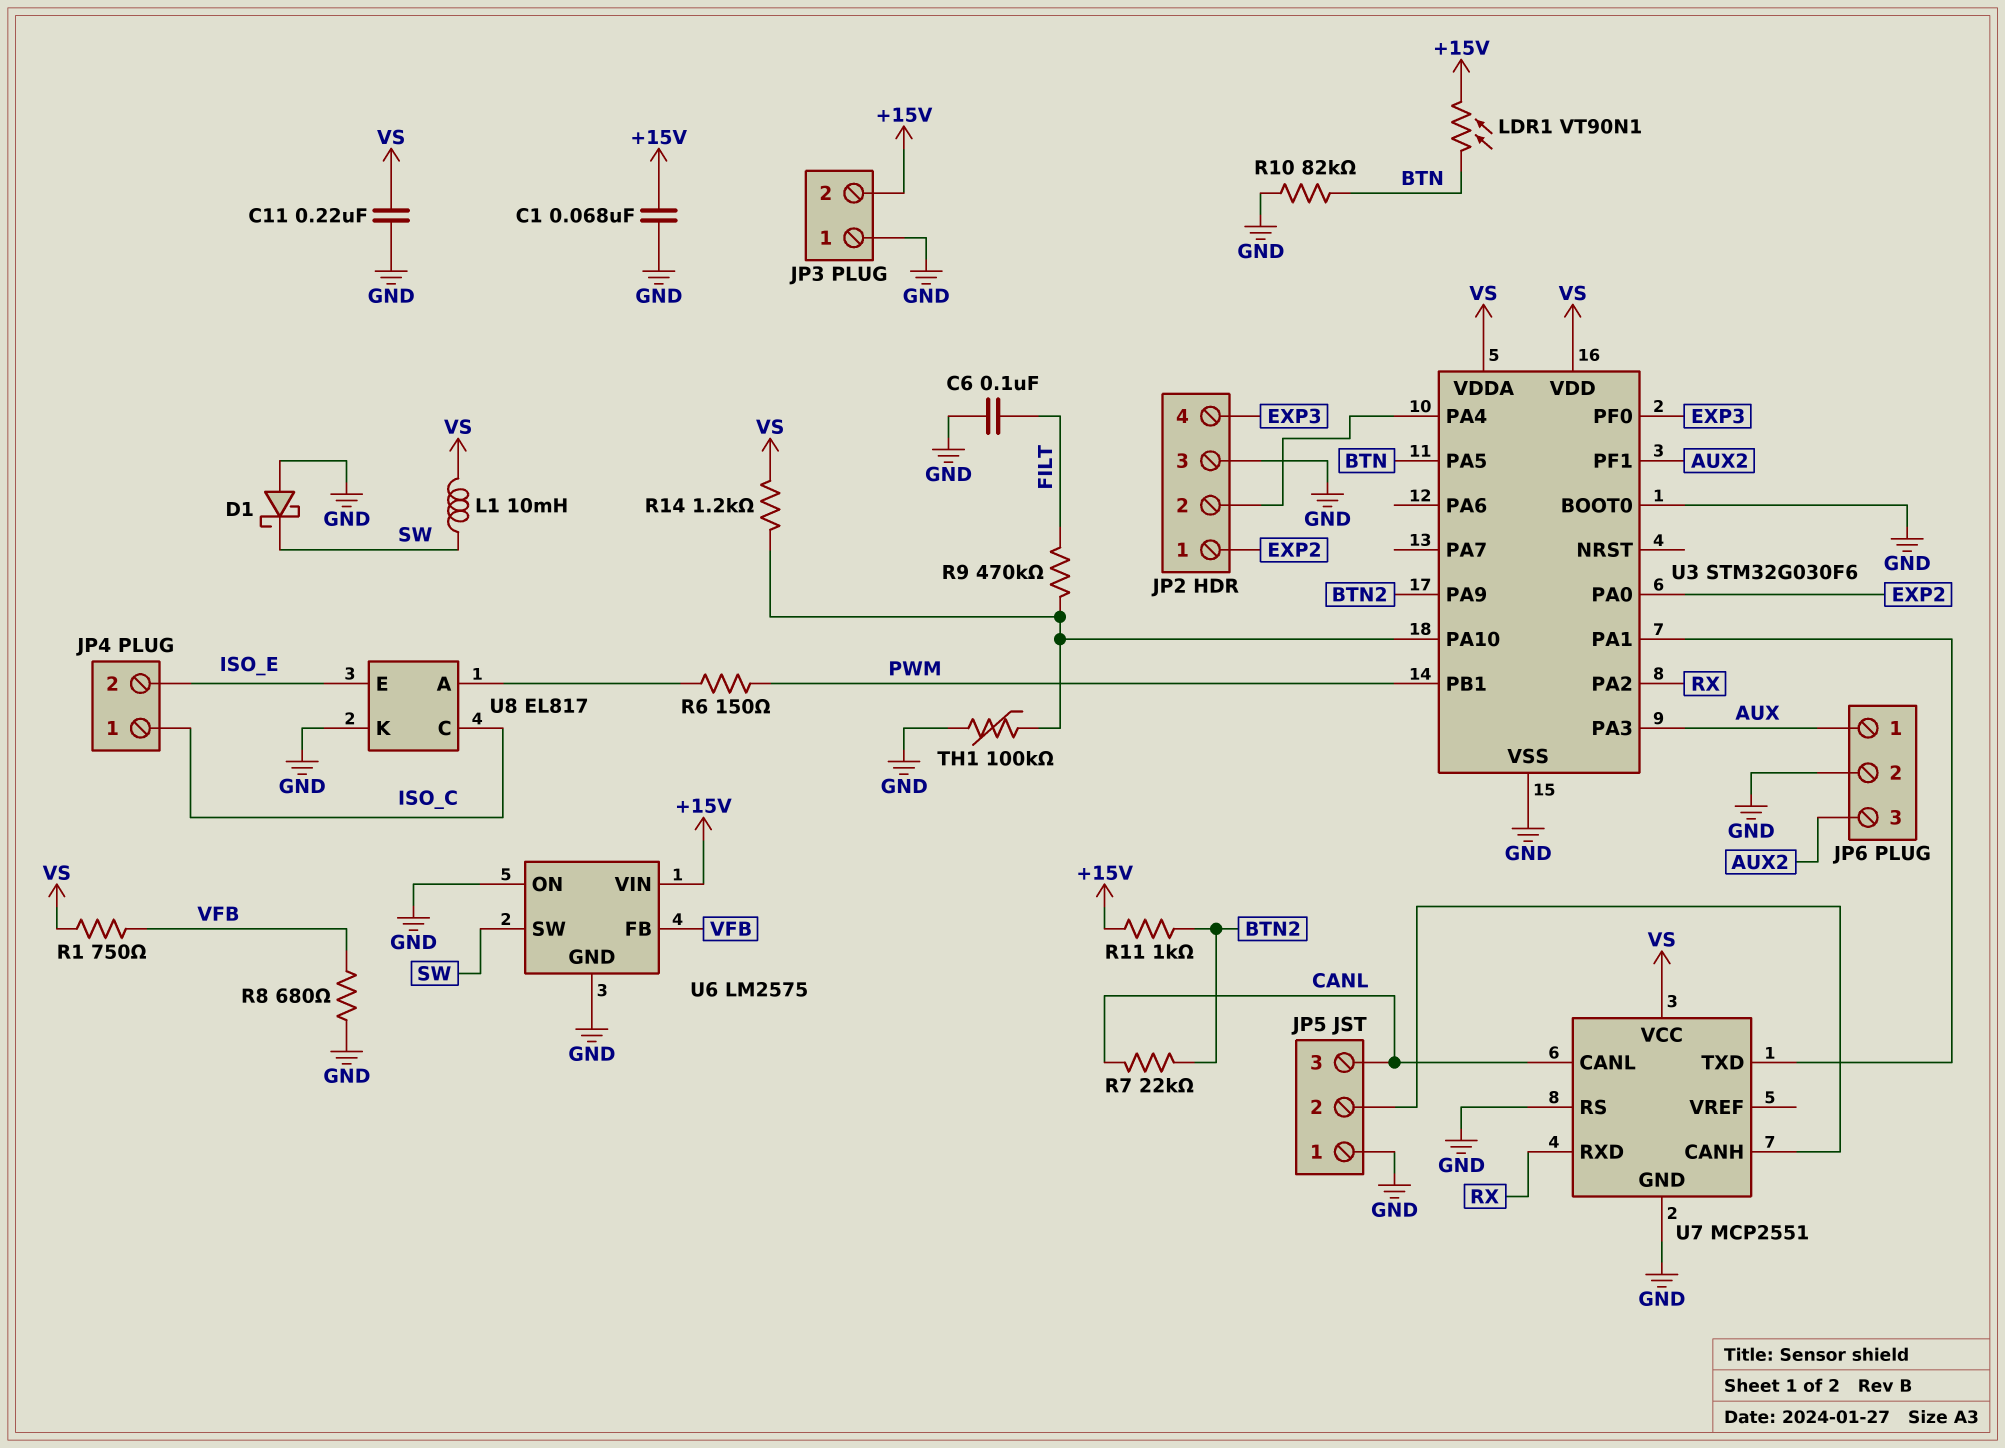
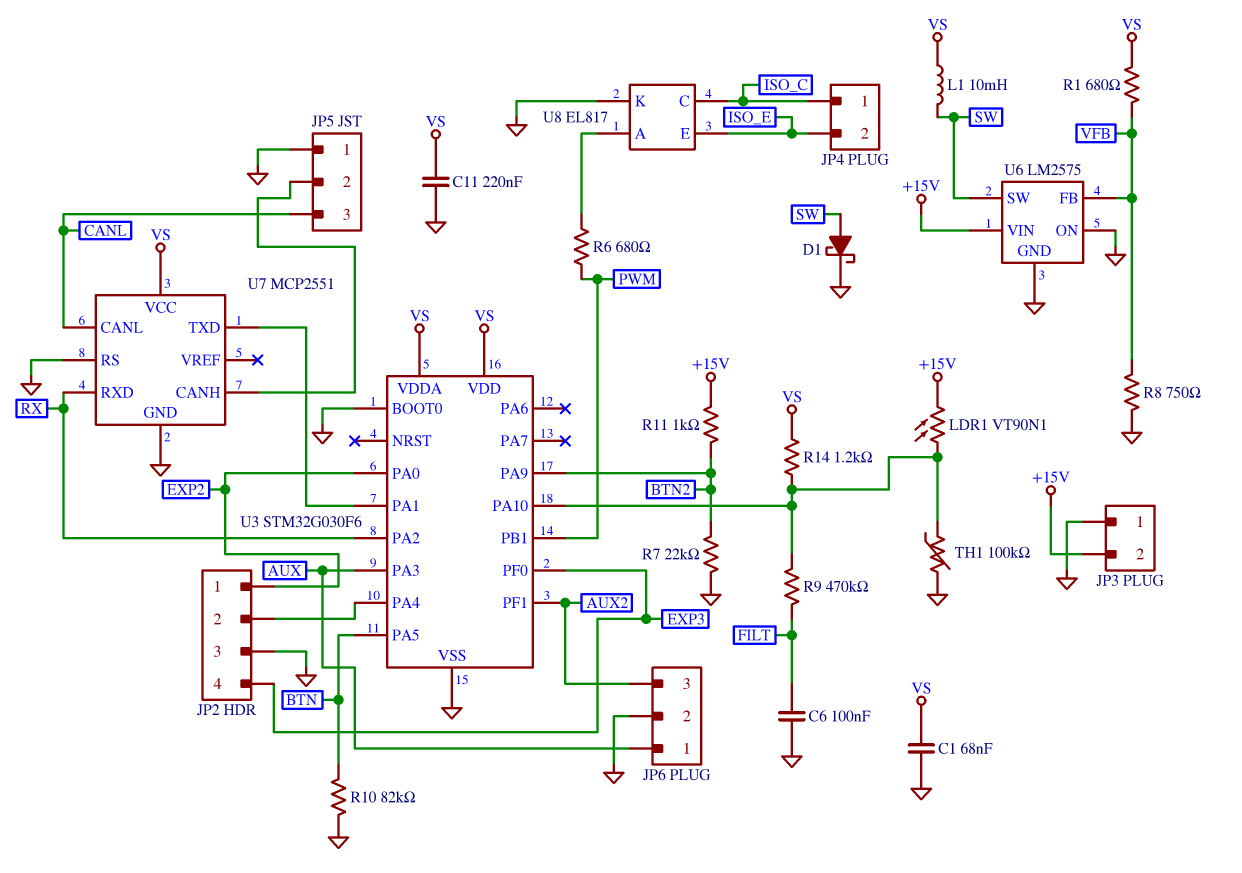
C1: 68nF (+15V, GND) -> 68nF (GND, VS)
D1: schottky (A GND, K SW) -> schottky (A SW, K GND)
LDR1: VT90N1 (+15V, BTN) -> VT90N1 (+15V, U3/PA10)
R1: 750 (VFB, VS) -> 680 (VFB, VS)
R6: 150 (PWM, U8/A) -> 680 (PWM, U8/A)
R7: 22k (BTN2, CANL) -> 22k (BTN2, GND)
R8: 680 (GND, VFB) -> 750 (GND, VFB)

